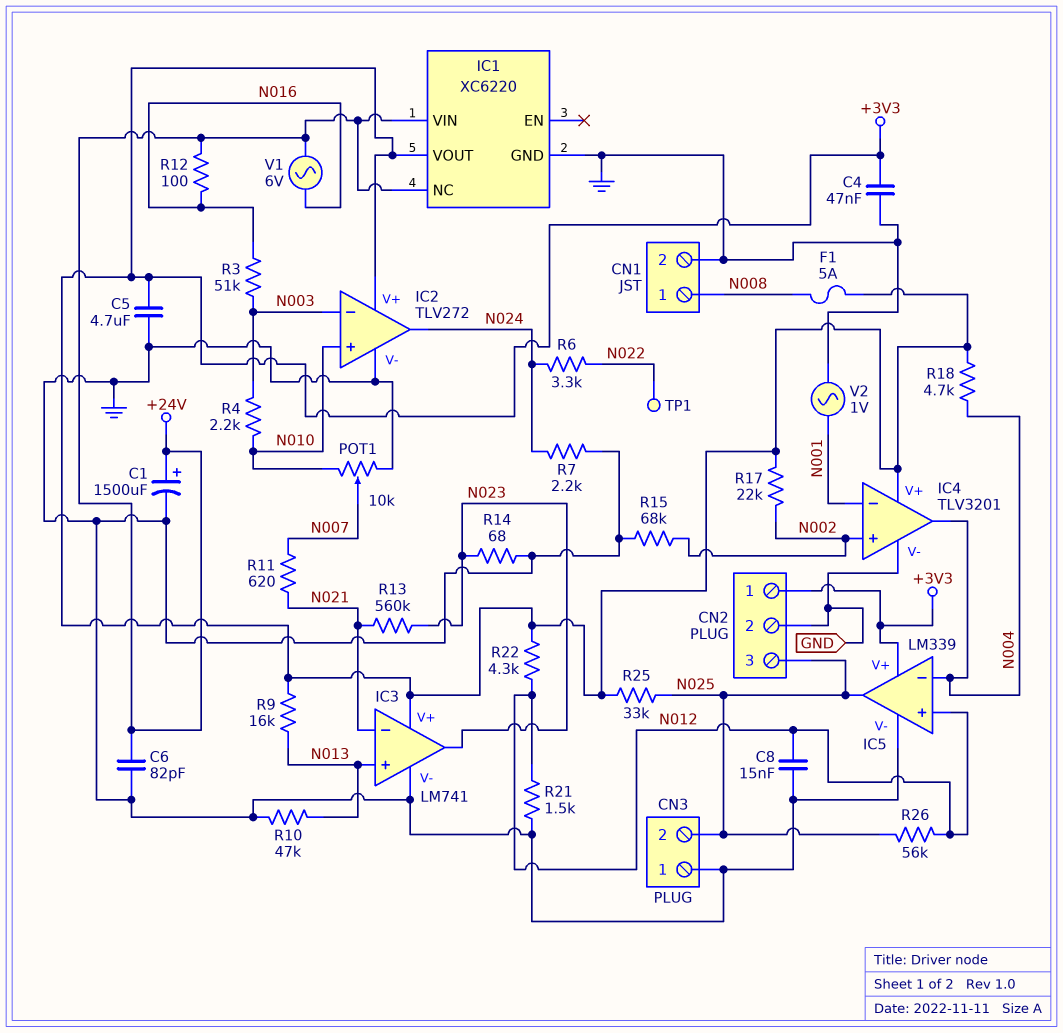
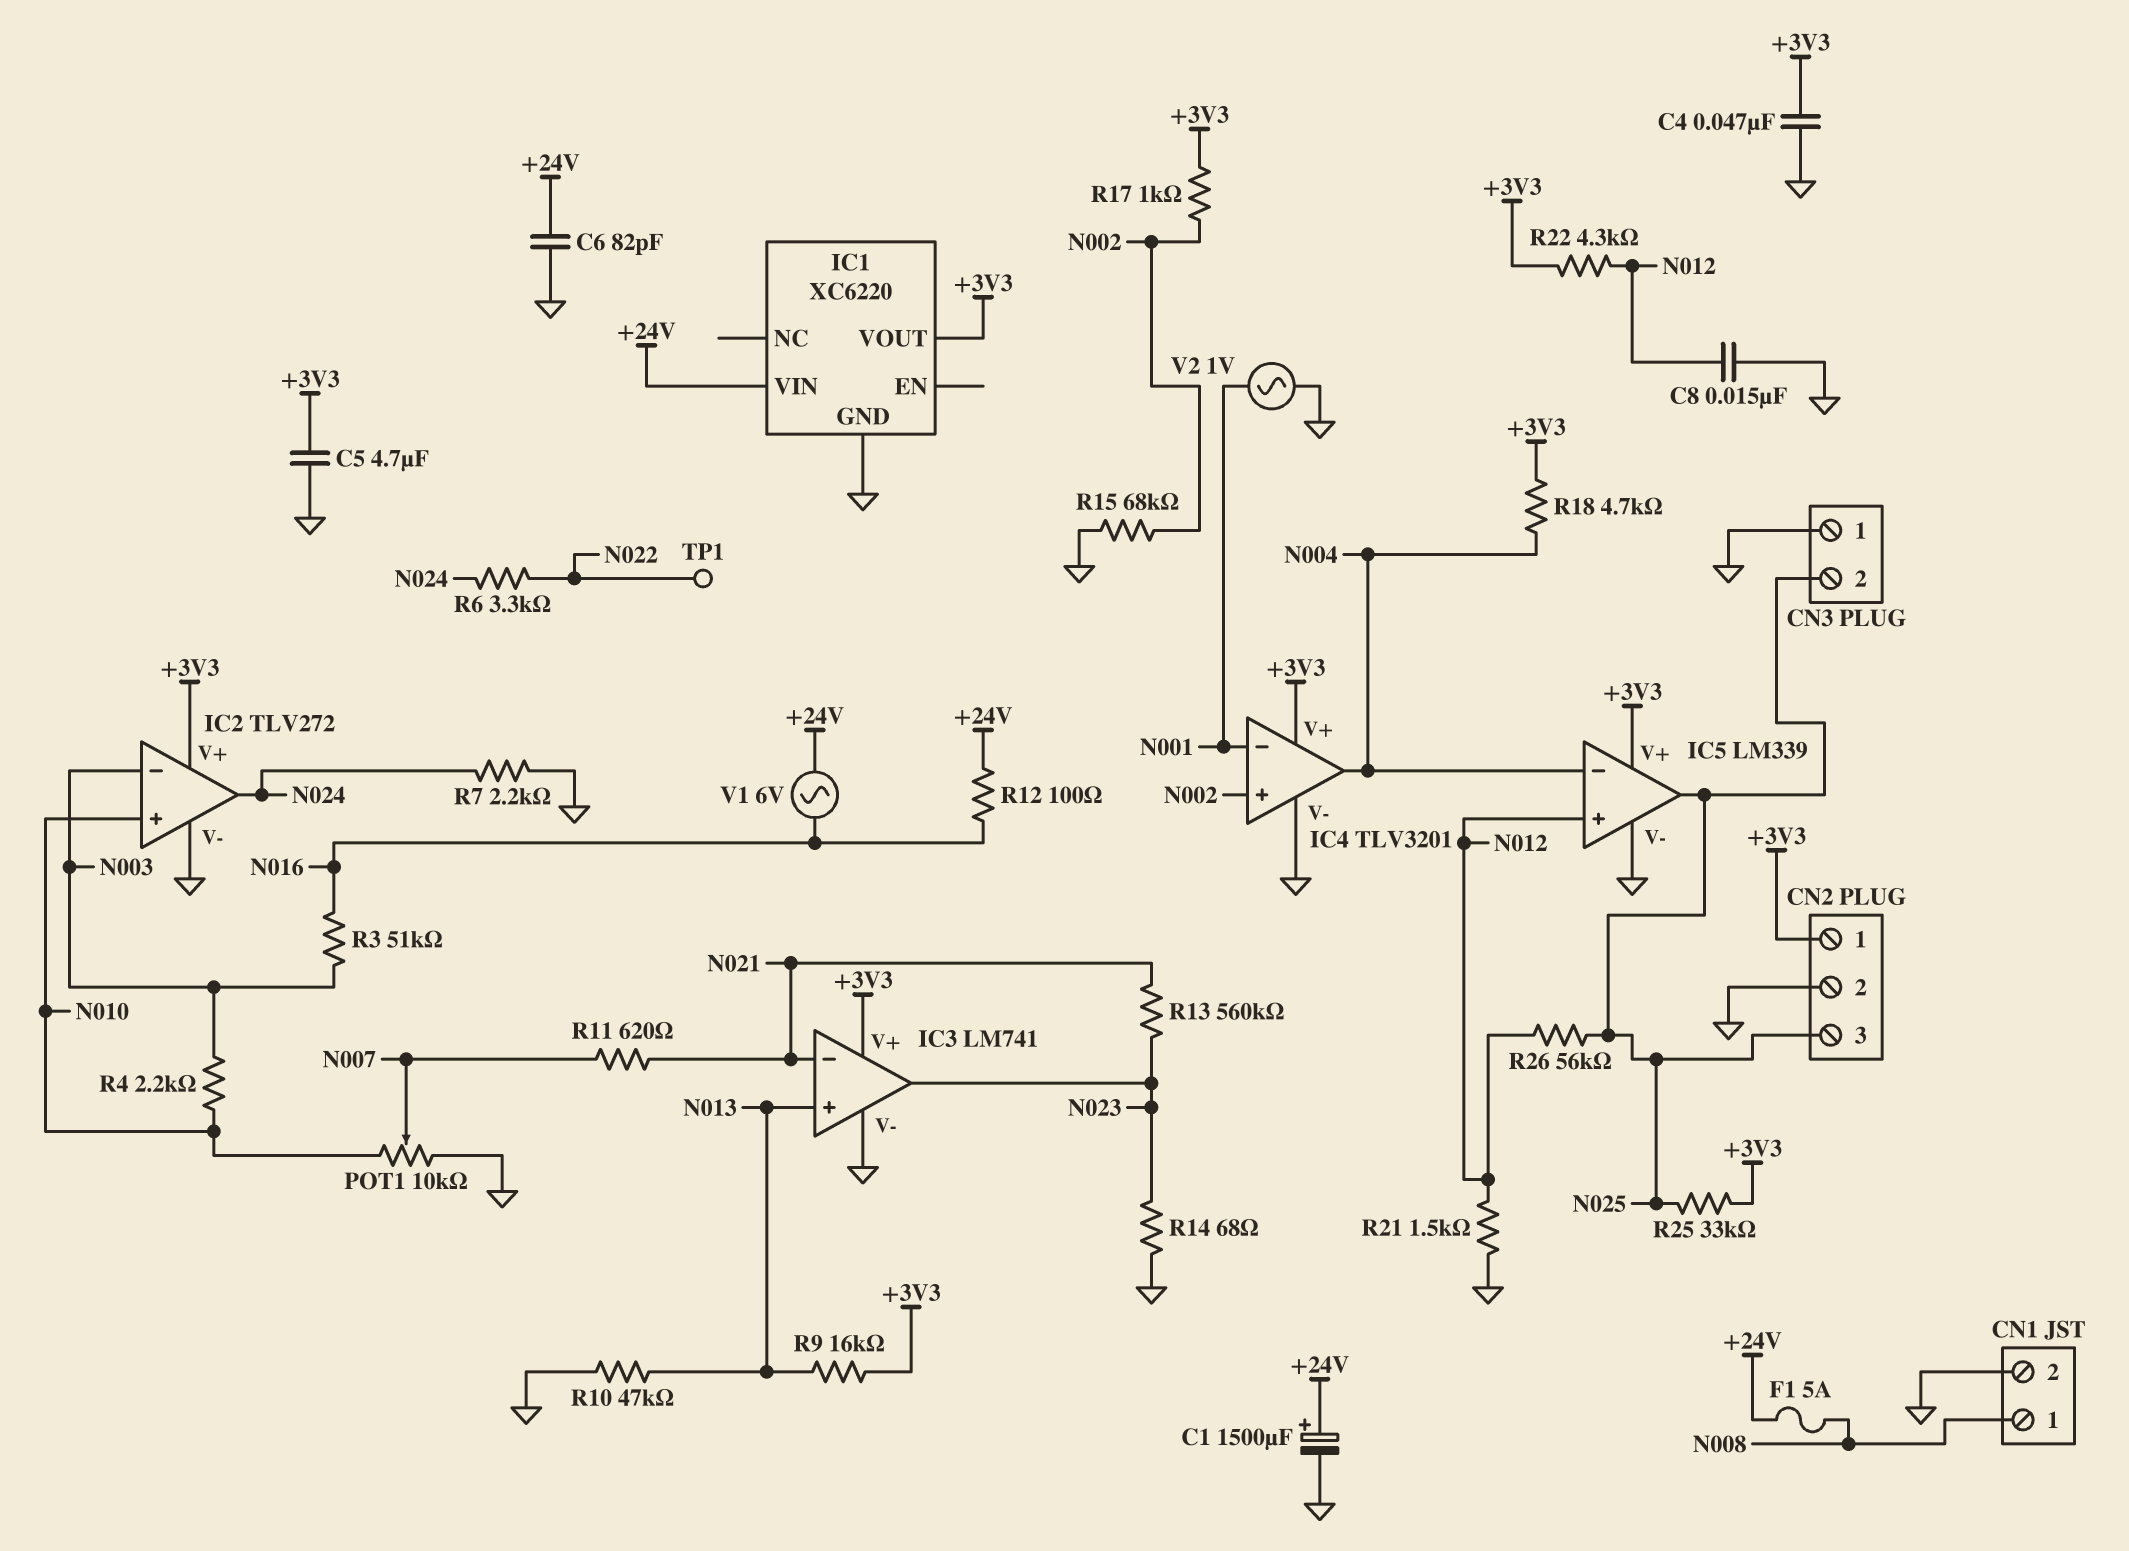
F1: 5A (+3V3, N008) -> 5A (+24V, N008)
IC1 pin NC: +24V -> none
R17: 22k (+3V3, N002) -> 1k (+3V3, N002)

